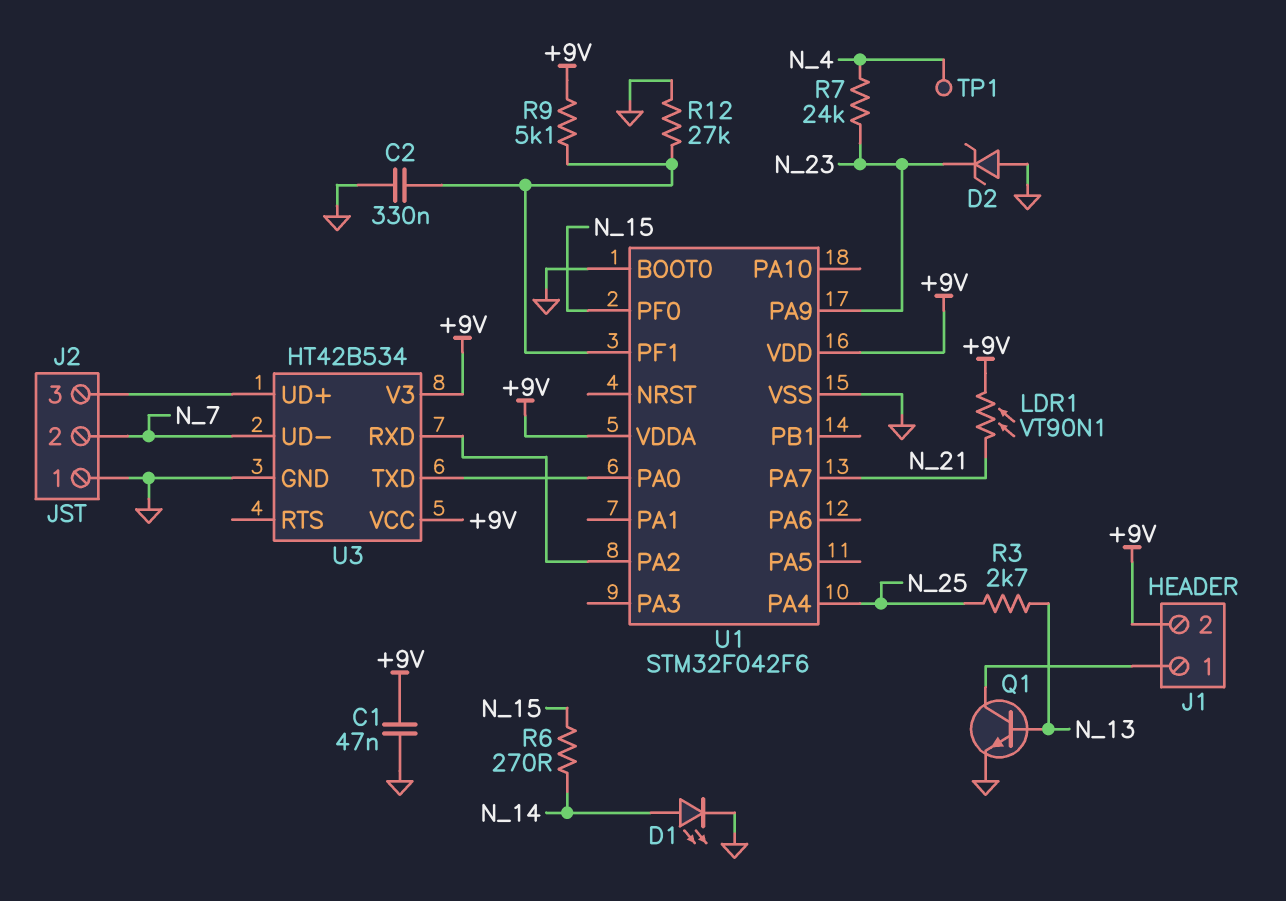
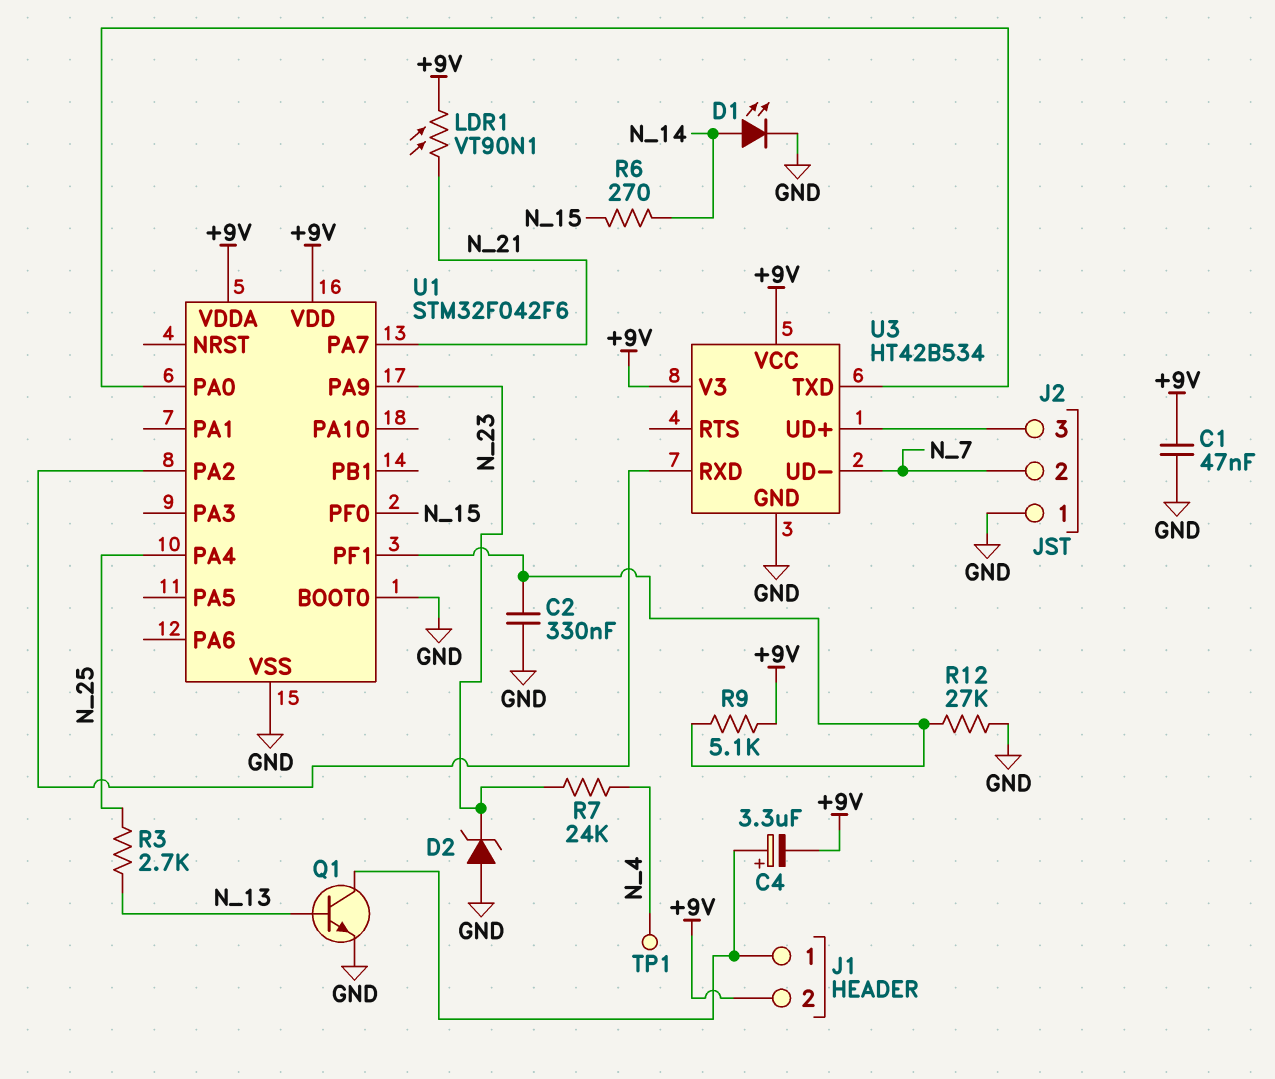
C4: none -> 3.3uF (plus J1/1, minus +9V)

